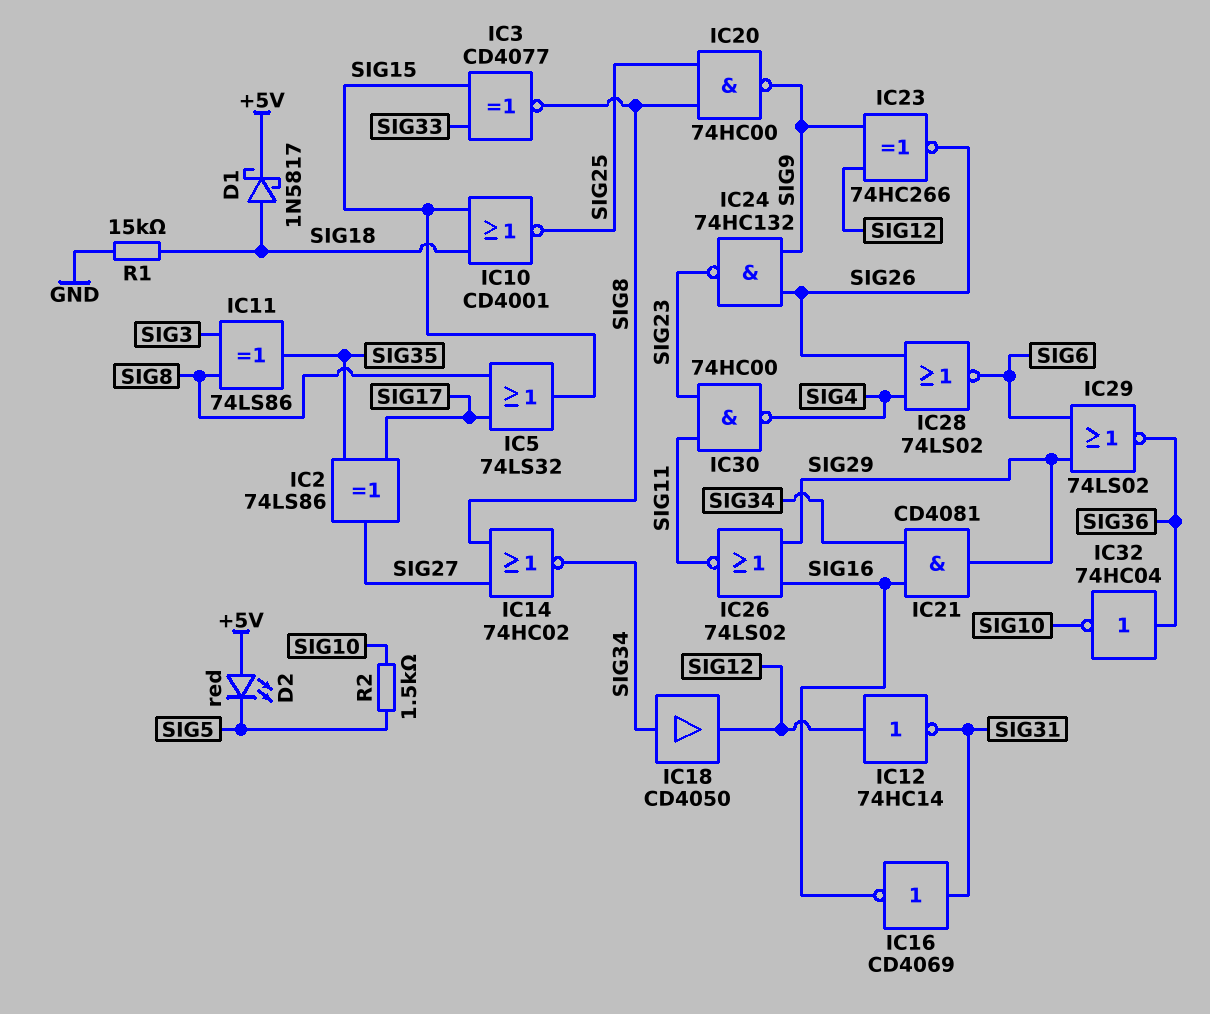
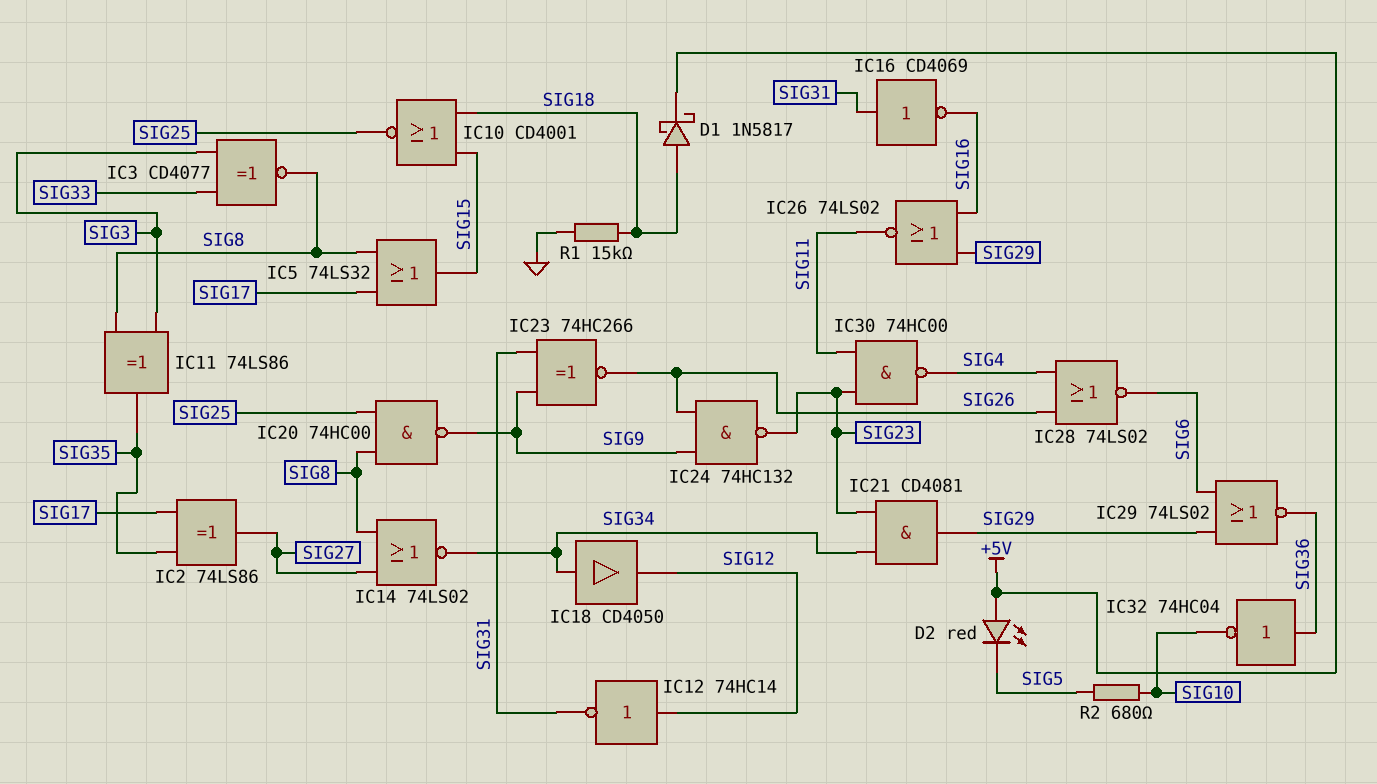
IC3: XNOR CD4077 (in SIG15, in SIG33, out SIG8) -> XNOR CD4077 (in SIG3, in SIG33, out SIG8)
IC14: NOR 74HC02 (in SIG8, in SIG27, out SIG34) -> NOR 74LS02 (in SIG8, in SIG27, out SIG34)
IC21: AND CD4081 (in SIG16, in SIG34, out SIG29) -> AND CD4081 (in SIG23, in SIG34, out SIG29)
IC23: XNOR 74HC266 (in SIG9, in SIG12, out SIG26) -> XNOR 74HC266 (in SIG9, in SIG31, out SIG26)
R2: 1.5k (SIG5, SIG10) -> 680 (SIG5, SIG10)

